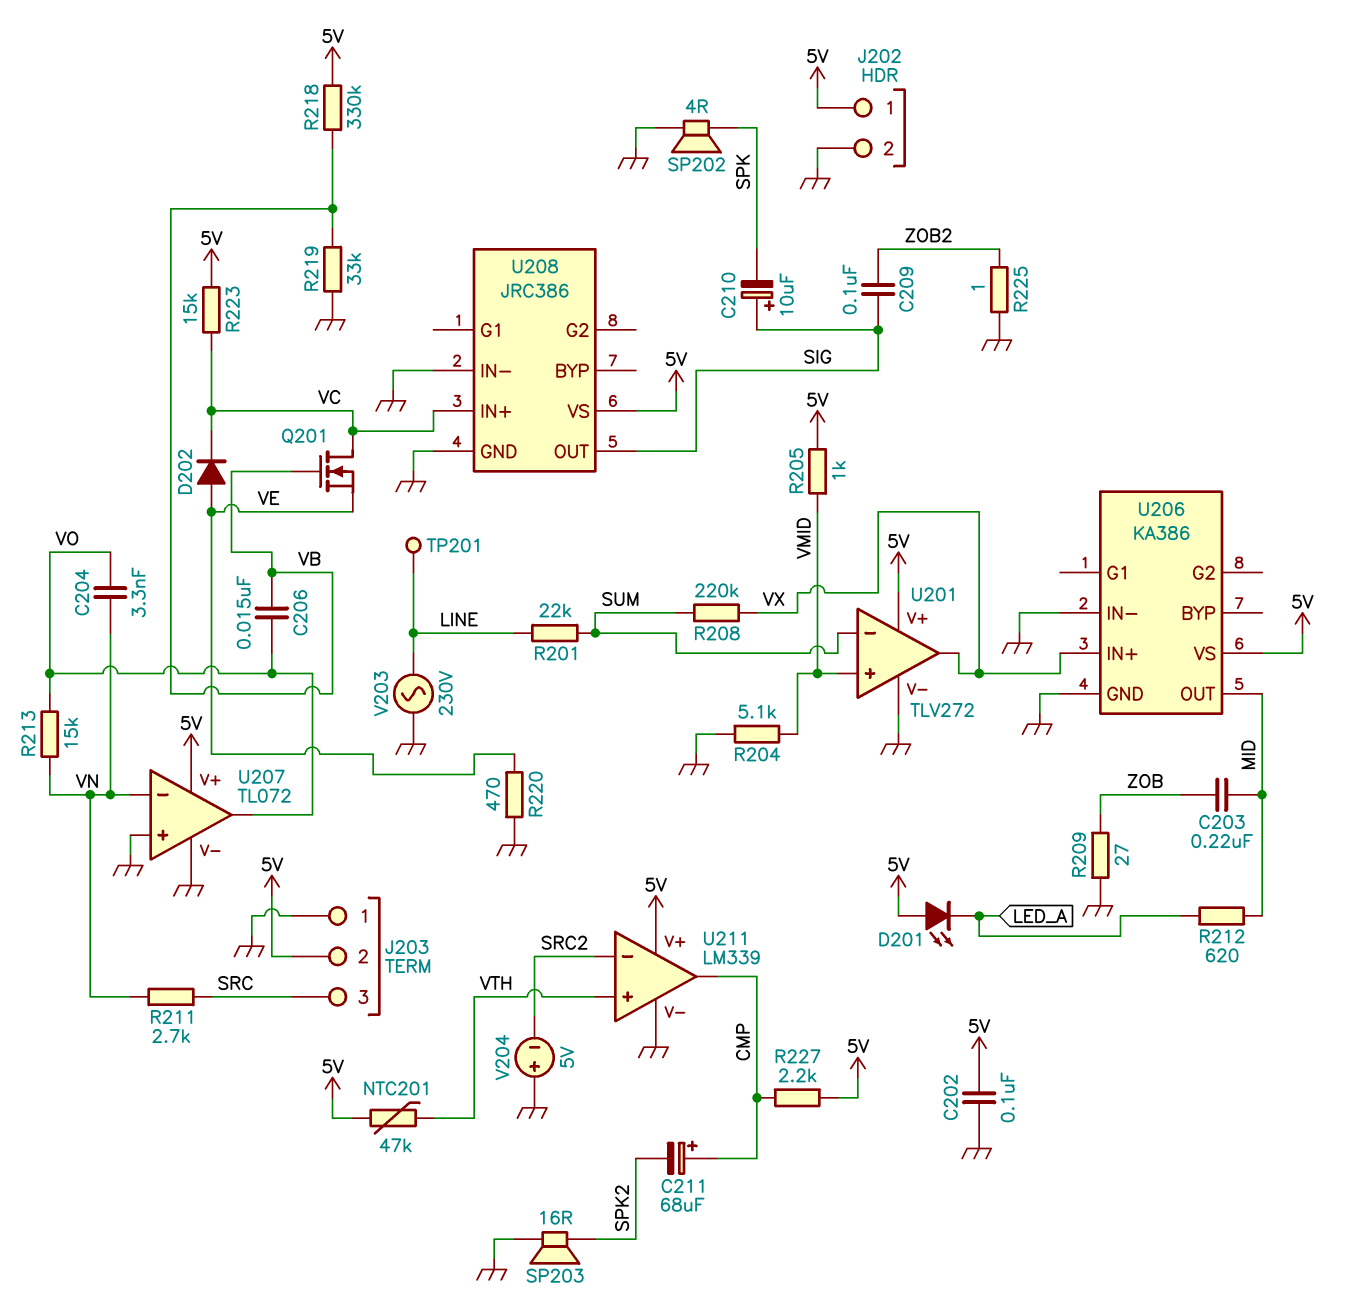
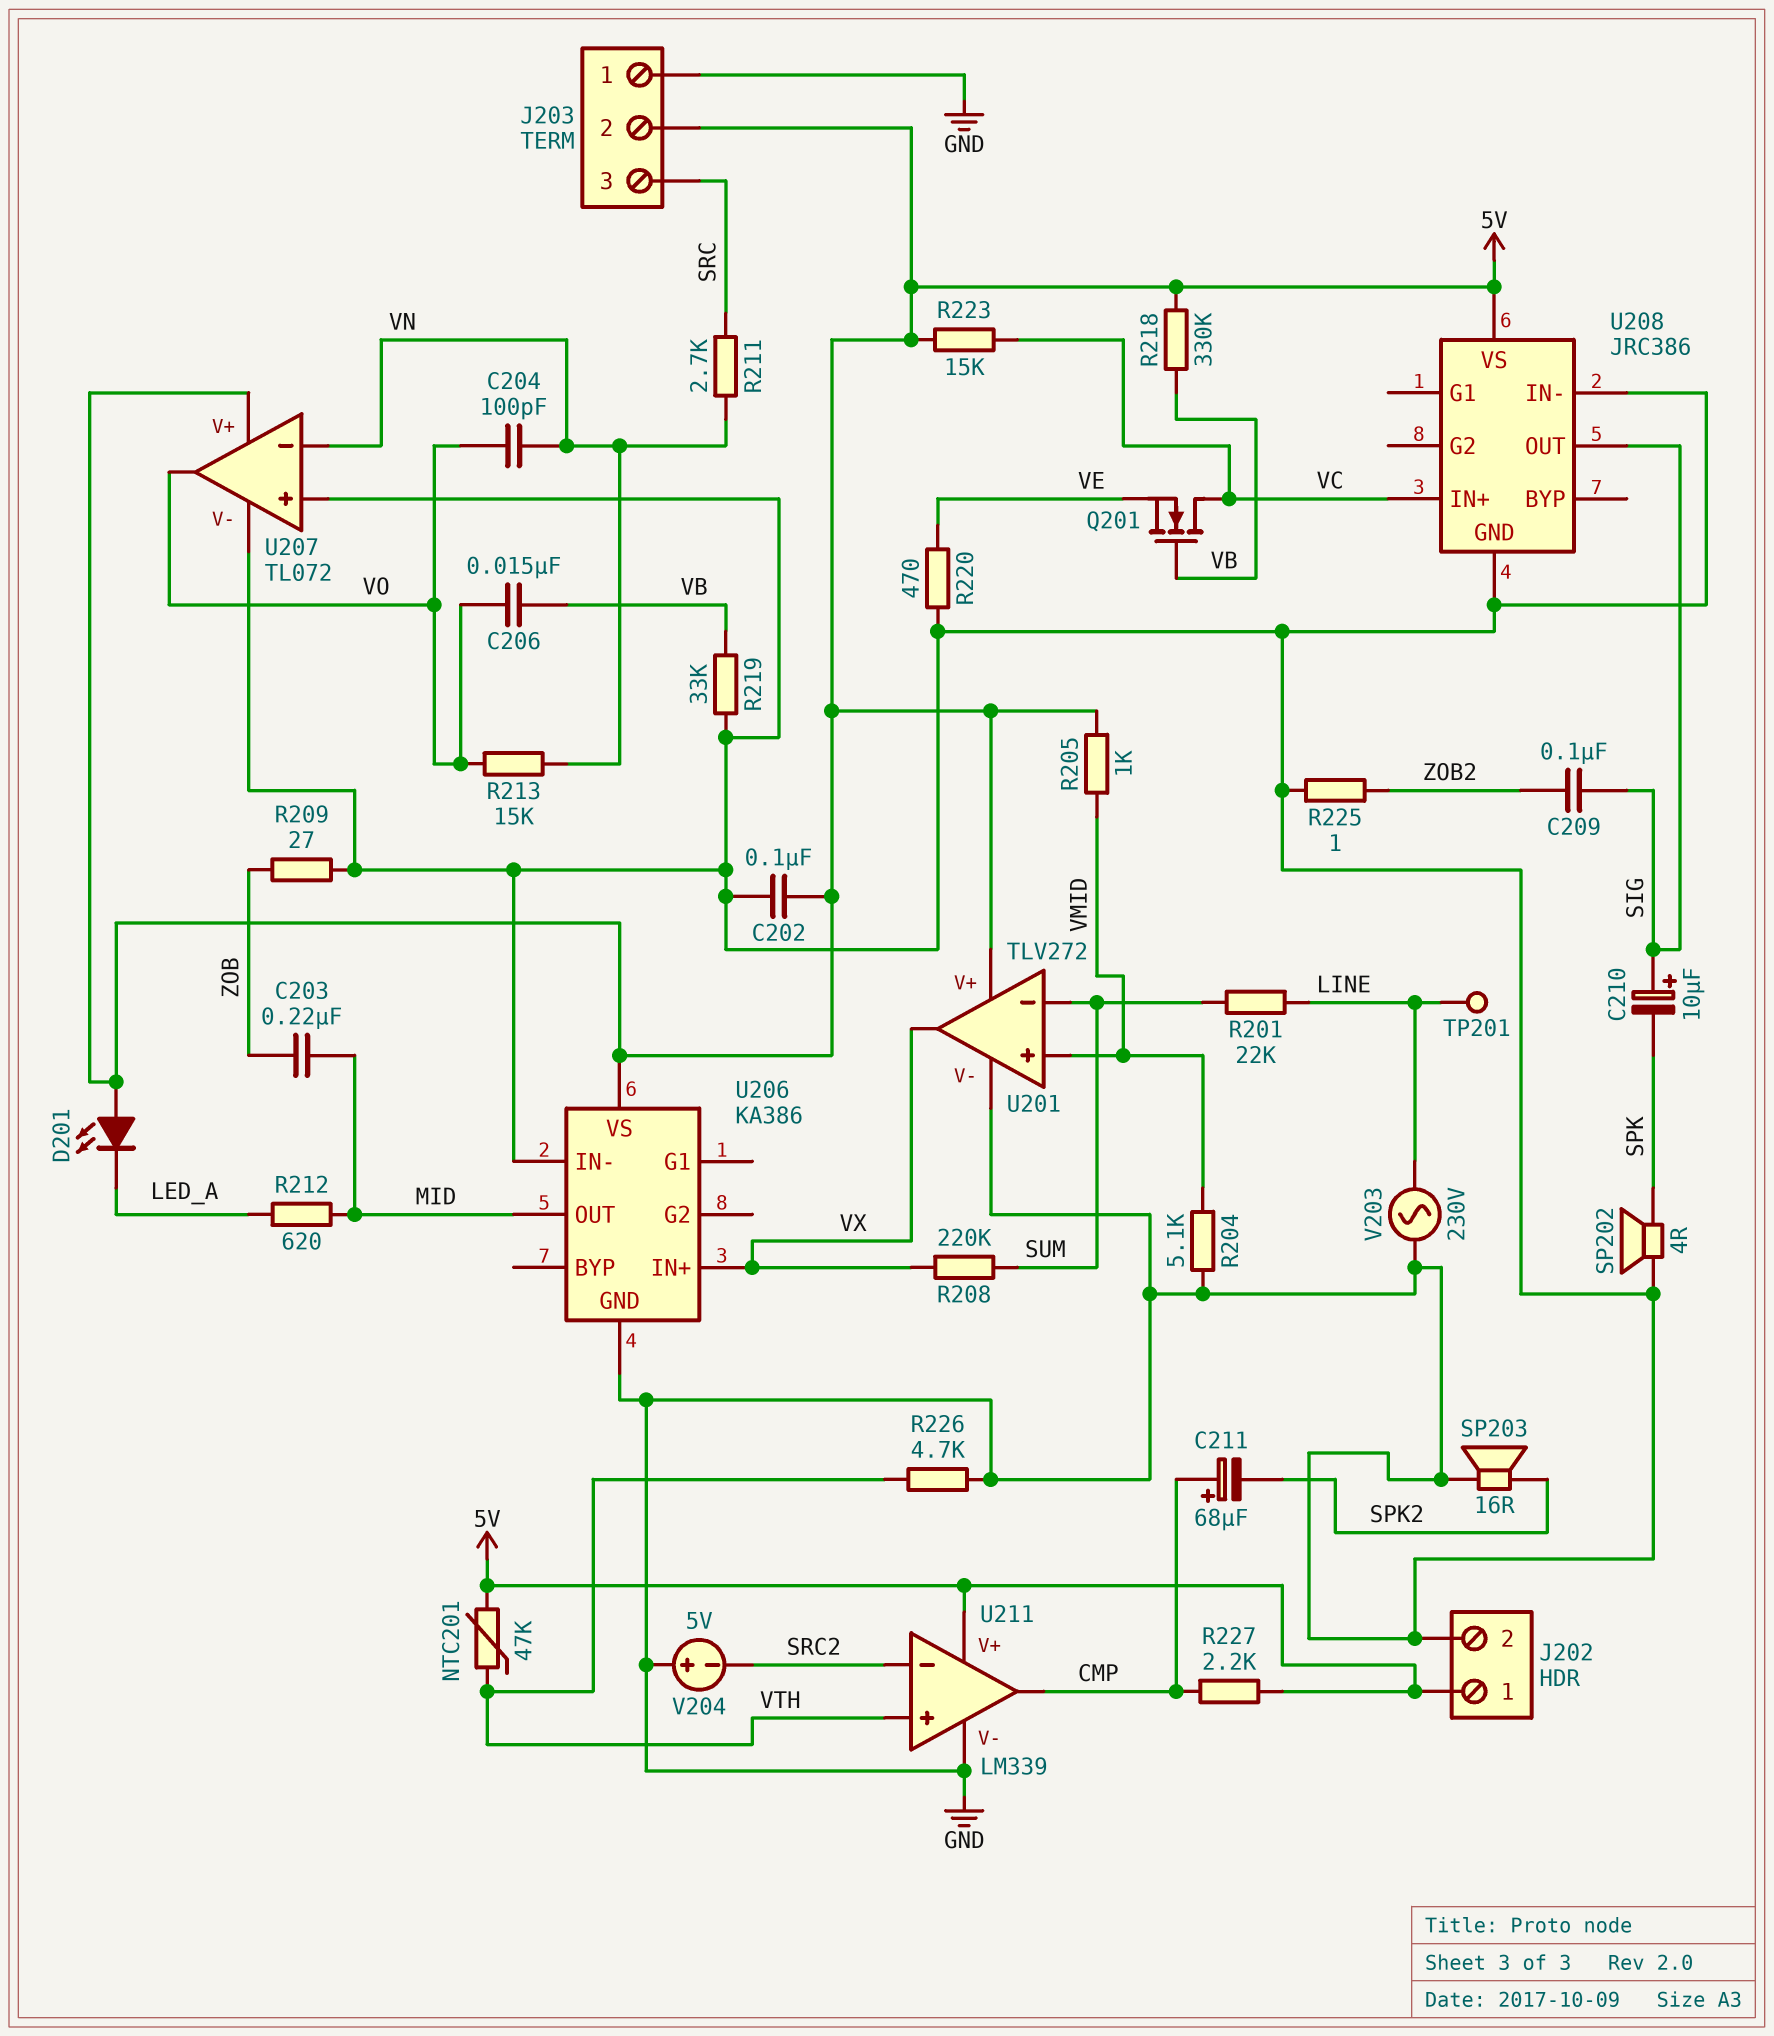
C204: 3.3nF (VN, VO) -> 100pF (VN, VO)
D202: diode (A VE, K VC) -> none
R226: none -> 4.7k (GND, VTH)

